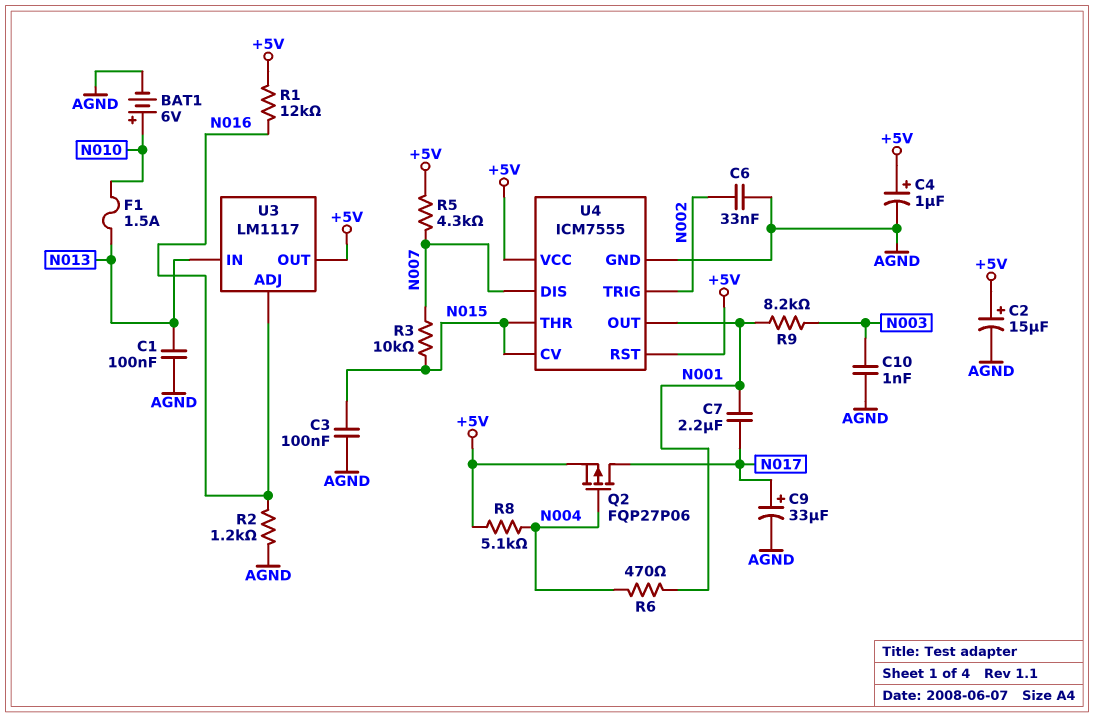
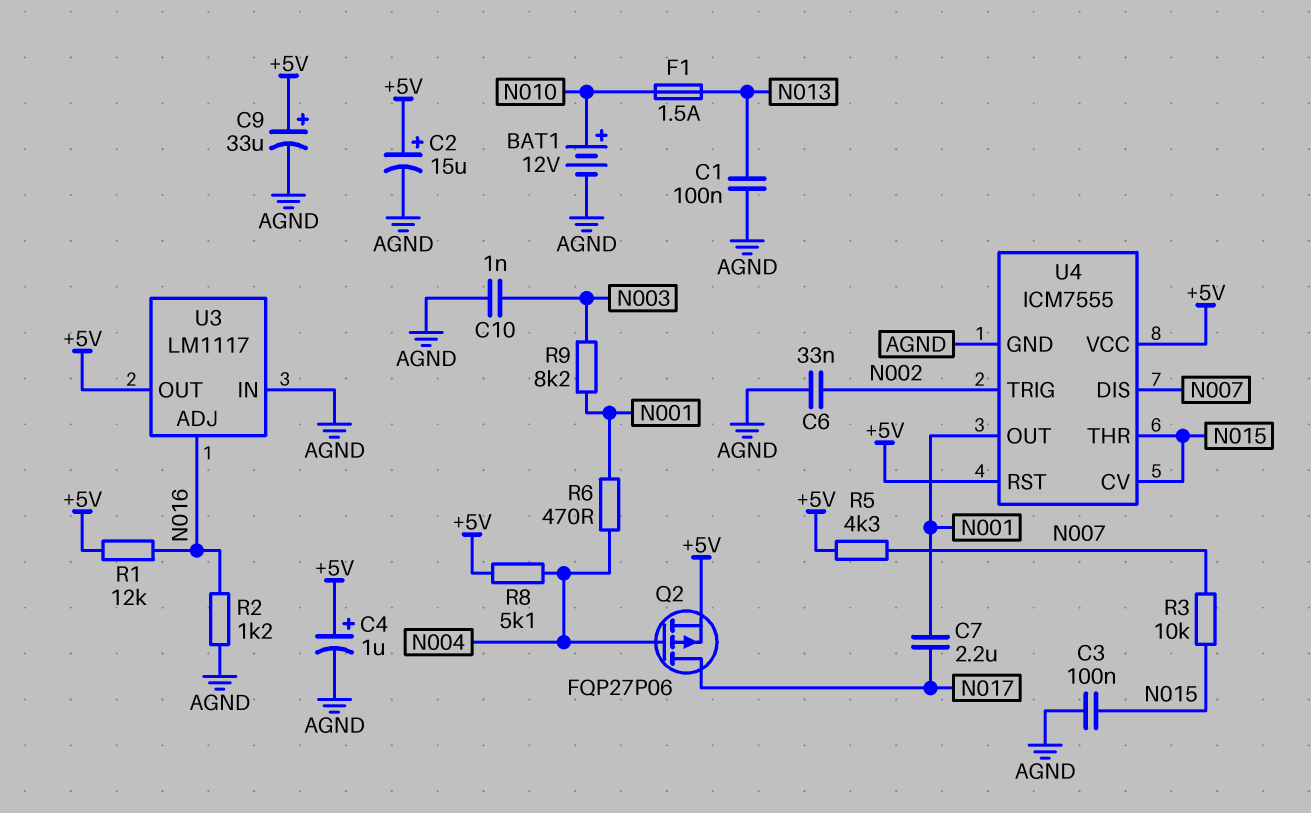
BAT1: 6V (plus N010, minus AGND) -> 12V (plus N010, minus AGND)
C9: 33uF (plus N017, minus AGND) -> 33uF (plus +5V, minus AGND)
U3 pin IN: N013 -> AGND

